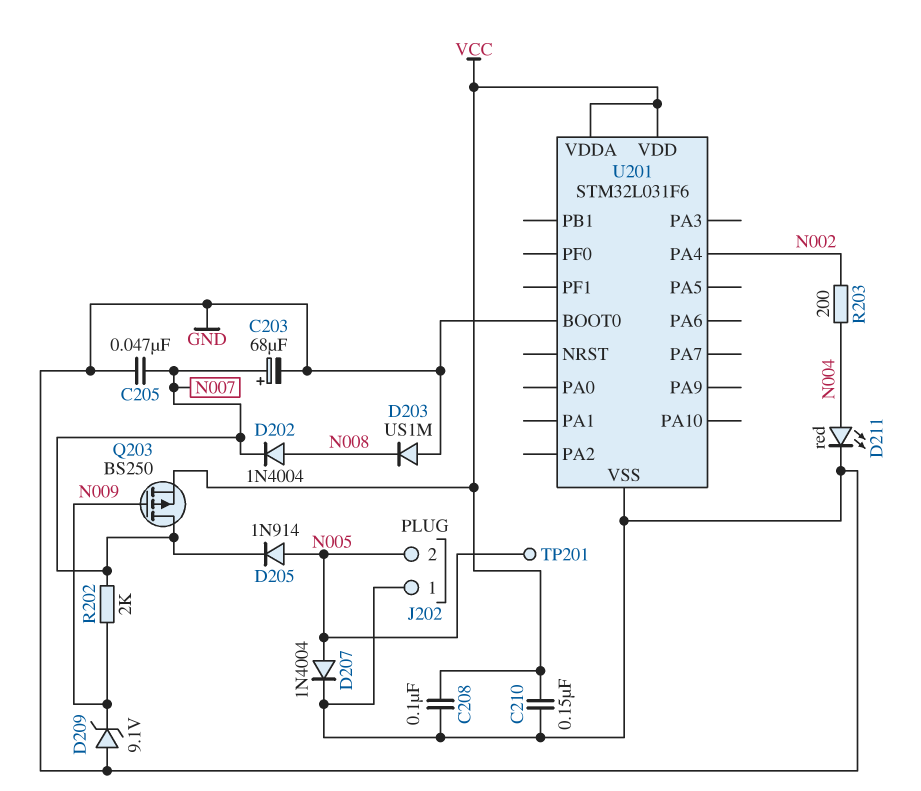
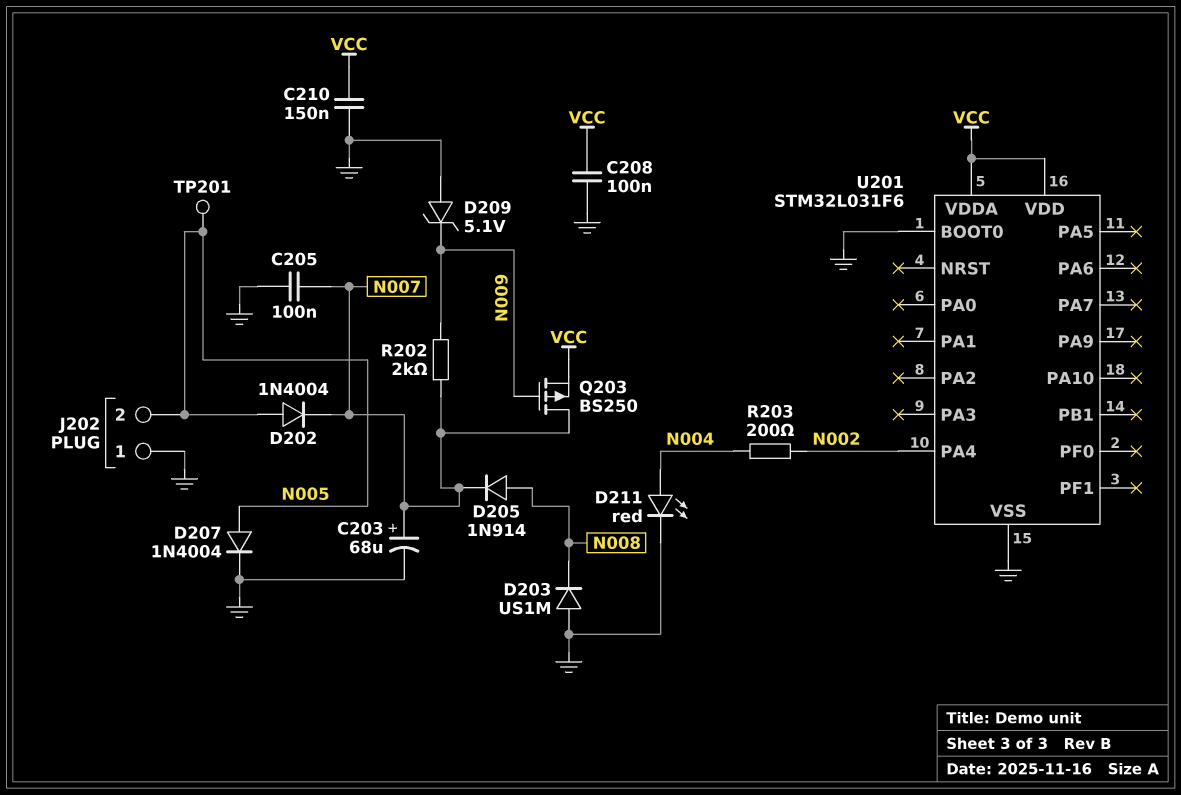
C205: 47nF (GND, N007) -> 100nF (GND, N007)
D202: diode 1N4004 (A N008, K N007) -> diode 1N4004 (A N005, K N007)
D205: diode 1N914 (A N005, K N007) -> diode 1N914 (A N008, K N007)
D209: zener 9.1V (A GND, K N009) -> zener 5.1V (A GND, K N009)

